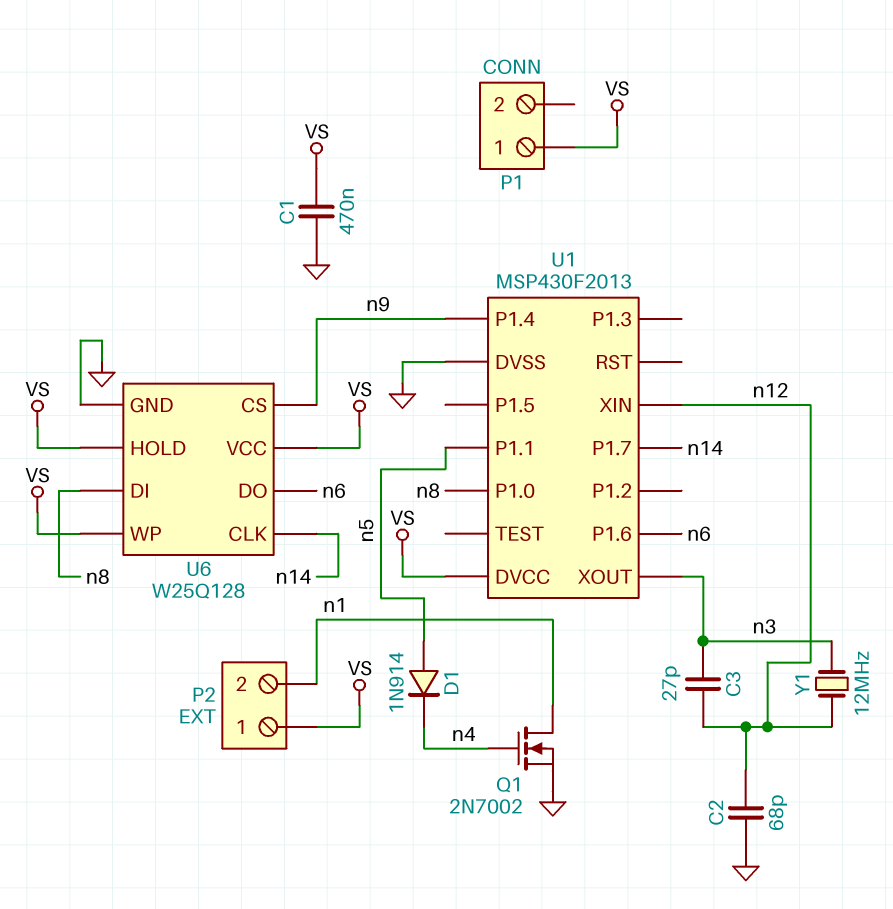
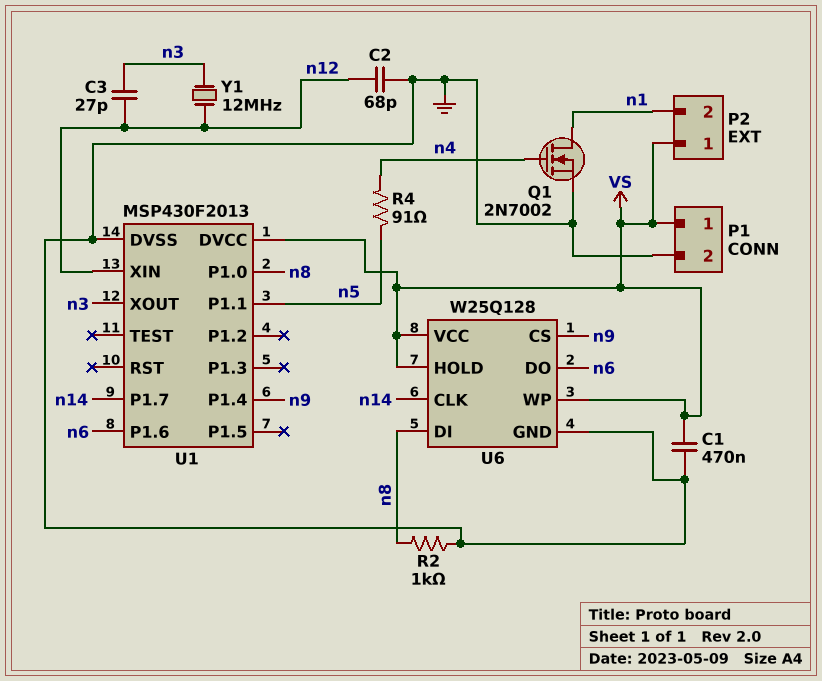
D1: diode 1N914 (A n5, K n4) -> none
P1 pin 2: none -> GND
R2: none -> 1k (GND, n8)
R4: none -> 91 (n4, n5)

